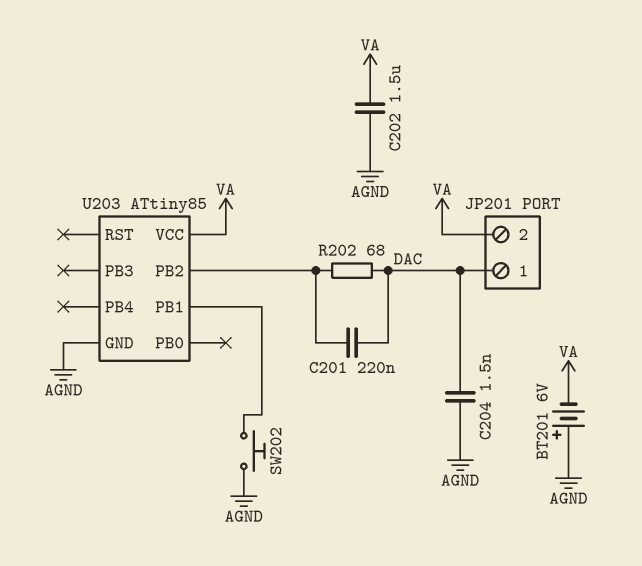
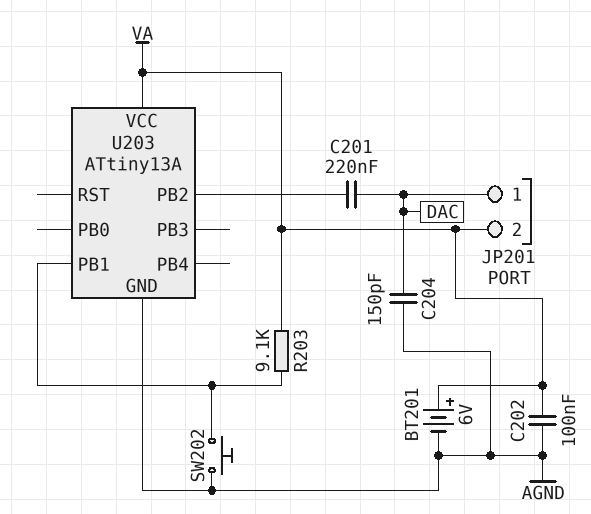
BT201: 6V (plus AGND, minus VA) -> 6V (plus VA, minus AGND)
C202: 1.5uF (AGND, VA) -> 100nF (AGND, VA)
C204: 1.5nF (AGND, DAC) -> 150pF (AGND, DAC)
R202: 68 (DAC, U203/PB2) -> none
R203: none -> 9.1k (U203/PB1, VA)
U203: ATtiny85 -> ATtiny13A

